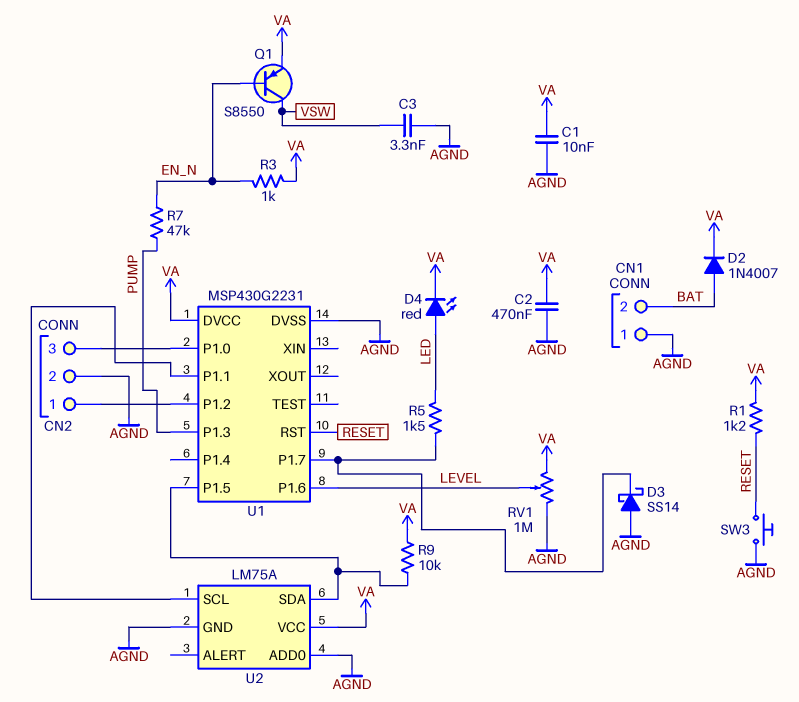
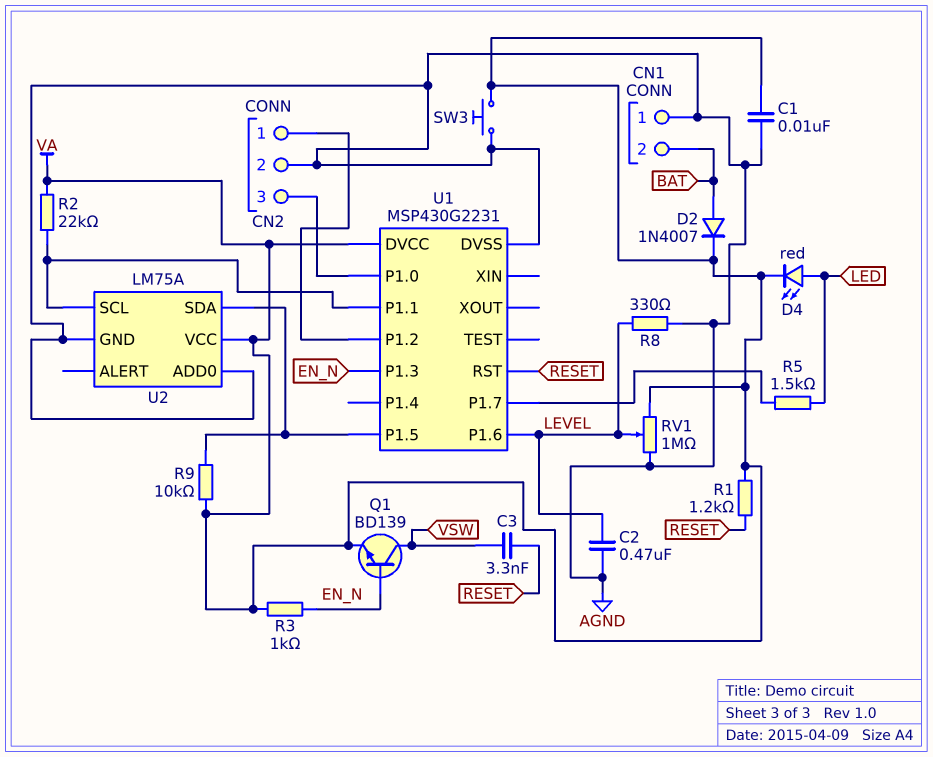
C2: 470nF (AGND, VA) -> 470nF (AGND, LEVEL)
C3: 3.3nF (AGND, VSW) -> 3.3nF (RESET, VSW)
D3: schottky SS14 (A AGND, K U1/P1.7) -> none
Q1: PNP S8550 (B EN_N, C VSW, E VA) -> NPN BD139 (B EN_N, C VSW, E VA)
R2: none -> 22k (U1/P1.1, VA)
R7: 47k (EN_N, PUMP) -> none
R8: none -> 330 (AGND, LEVEL)
SW3: button (AGND, RESET) -> button (AGND, VA)
U1 pin P1.3: PUMP -> EN_N

